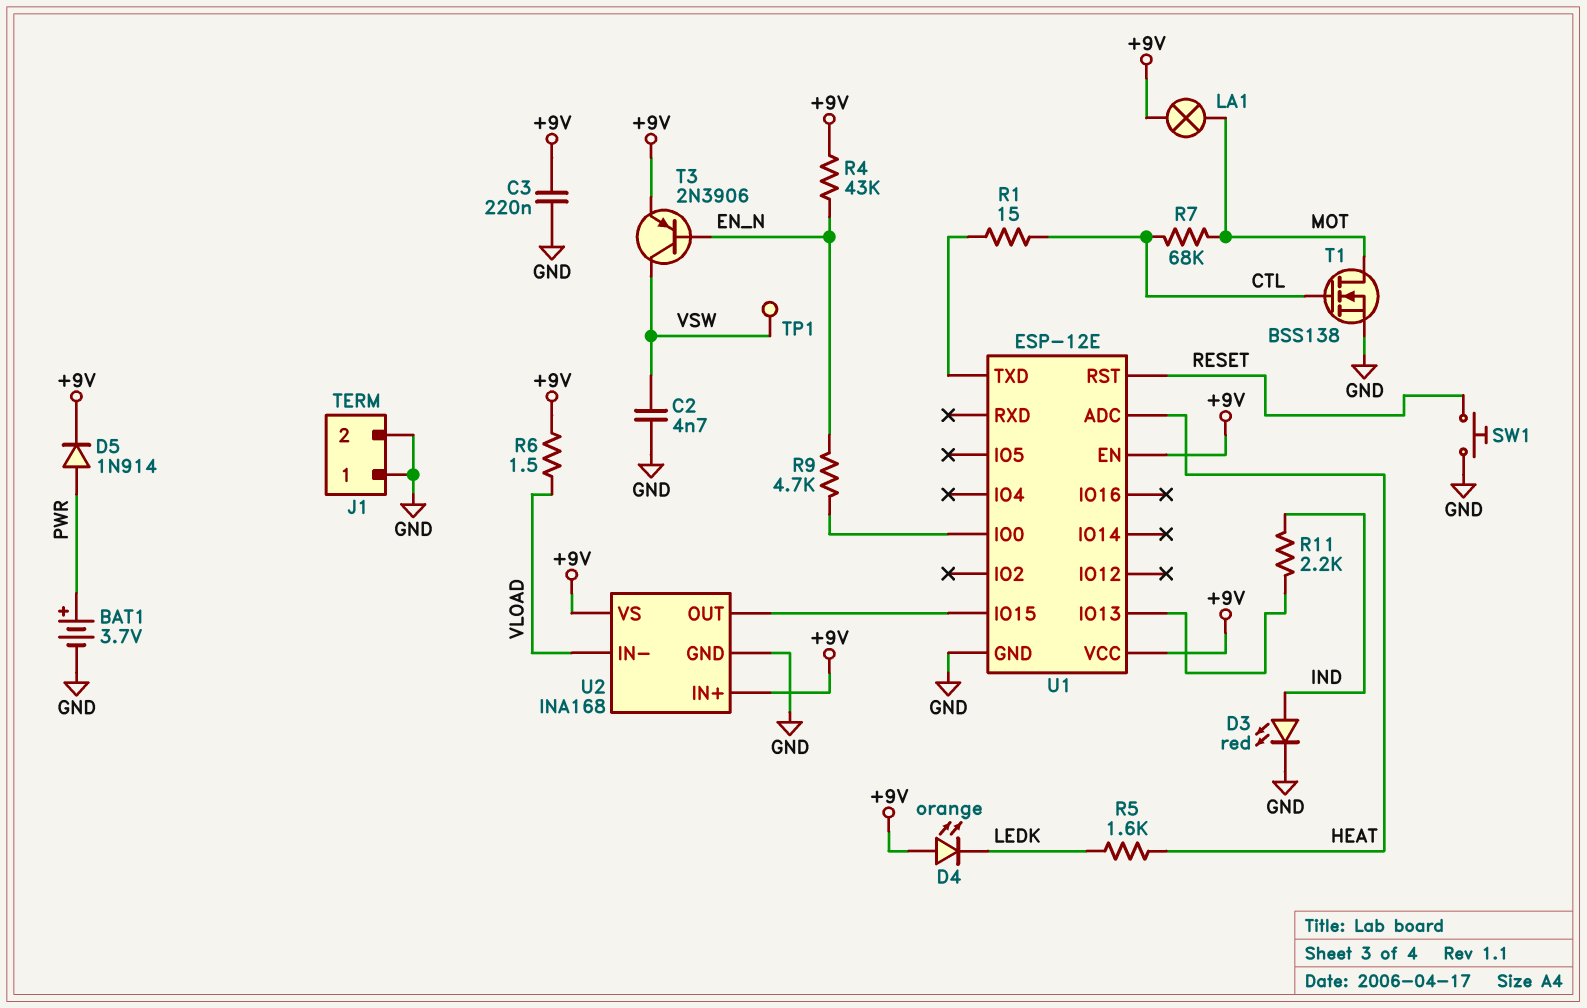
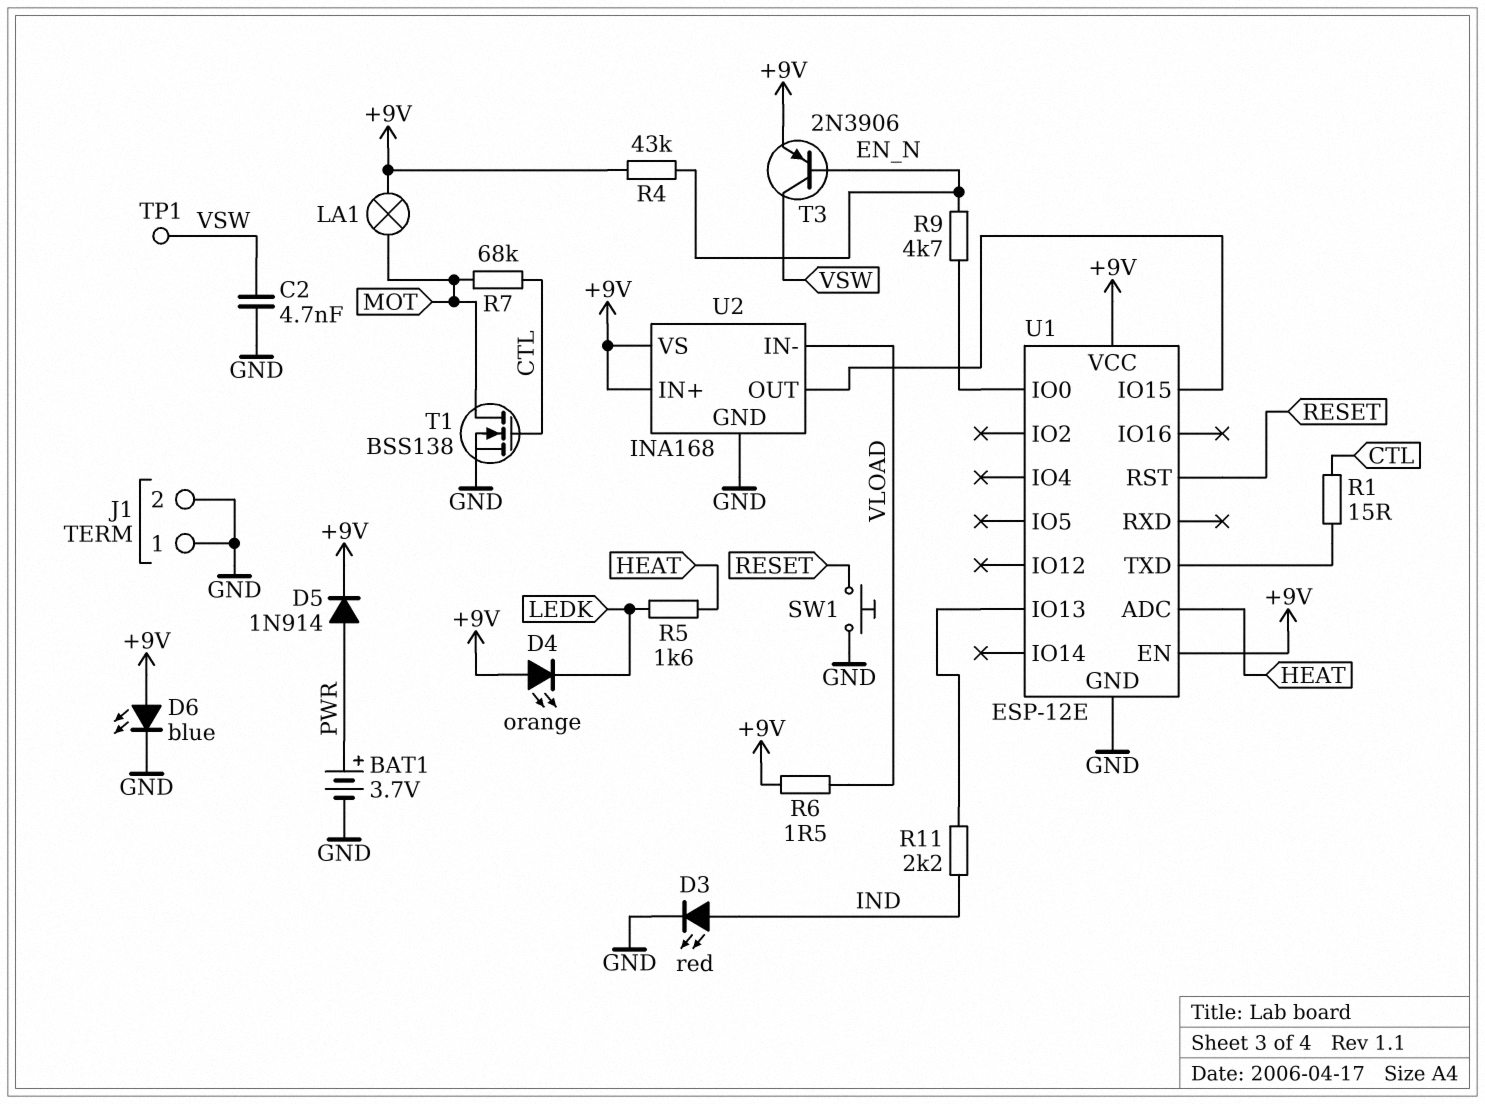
C3: 220nF (+9V, GND) -> none
D6: none -> LED blue (A +9V, K GND)

